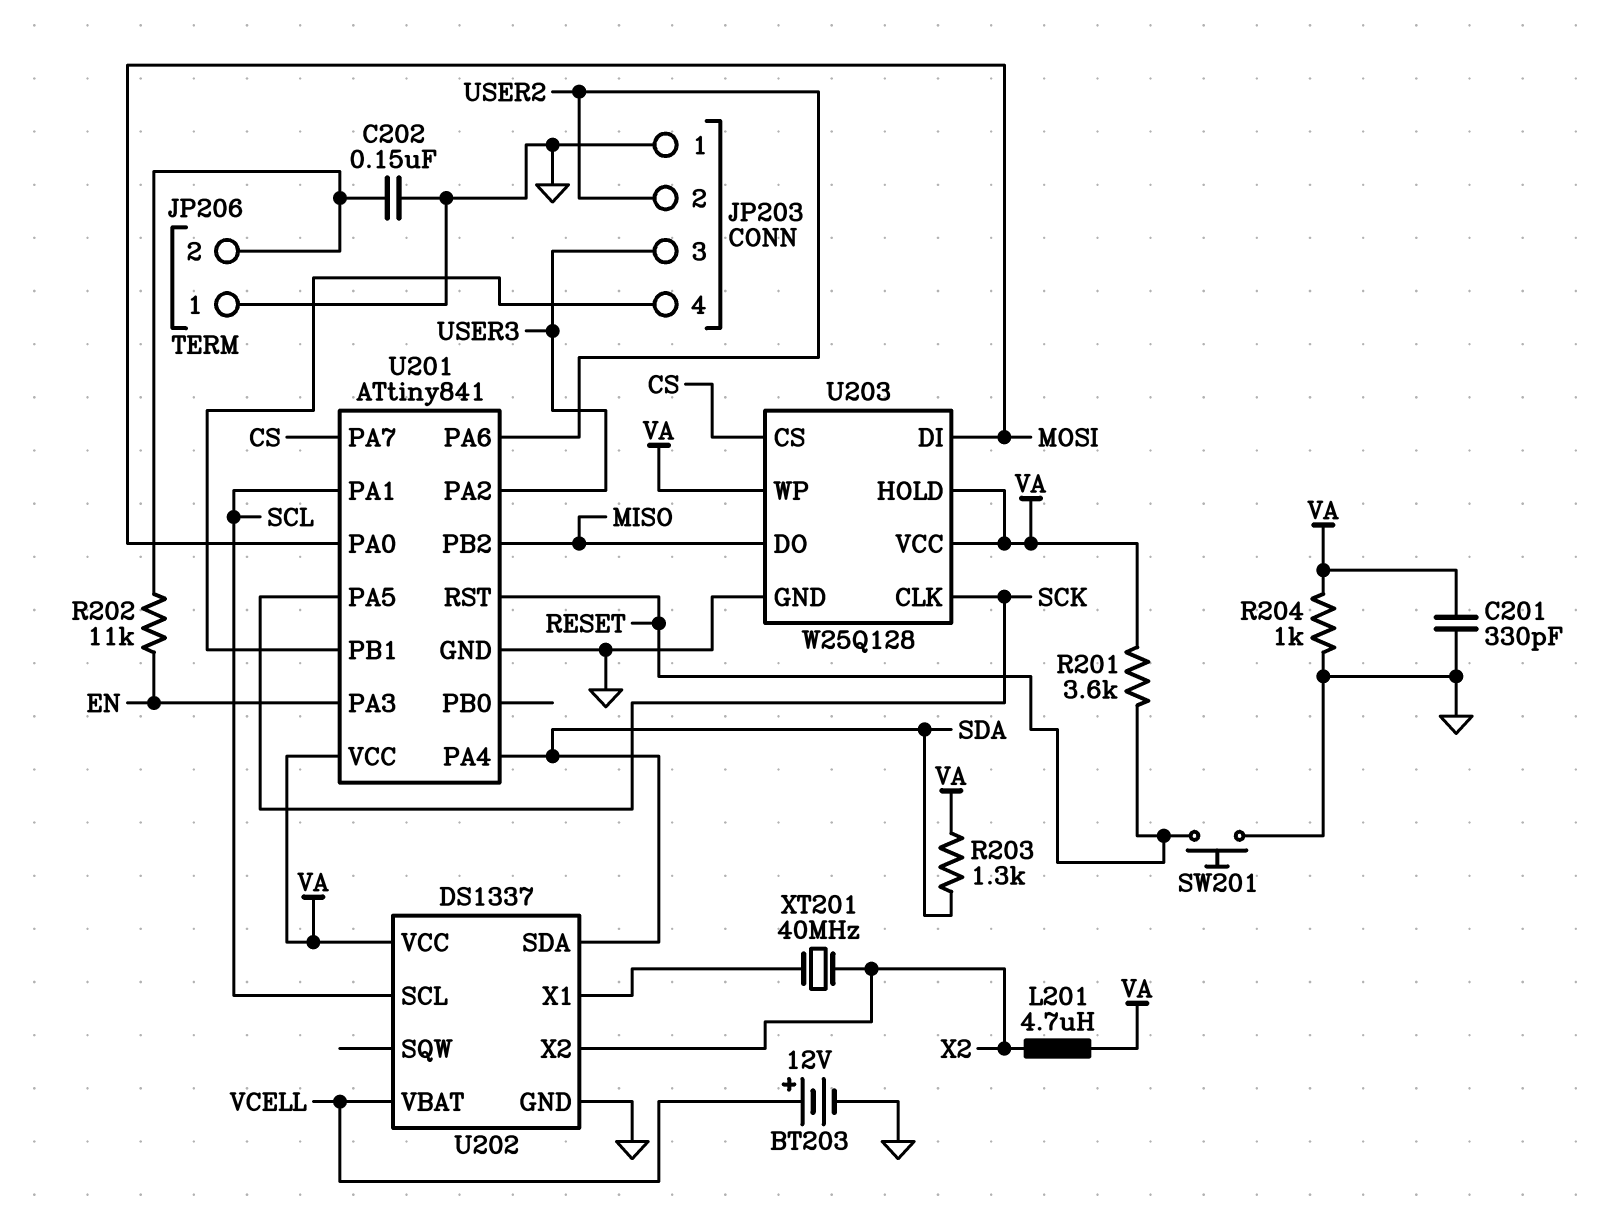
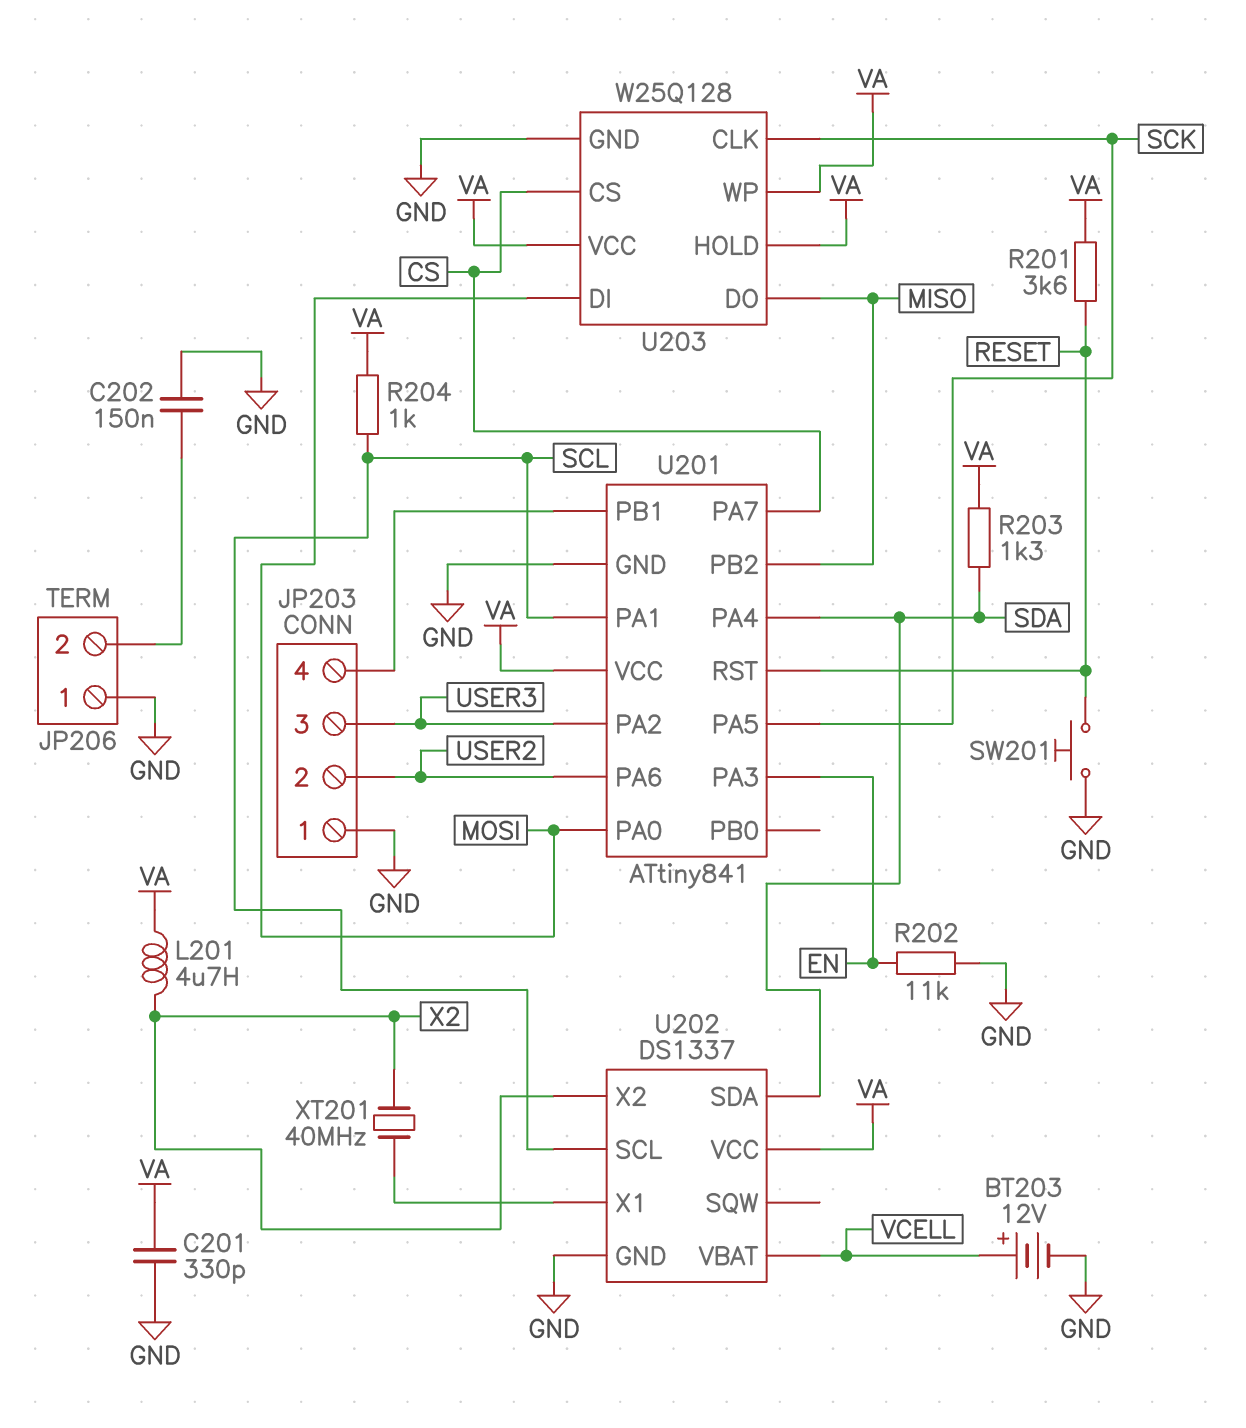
R202: 11k (EN, JP206/2) -> 11k (EN, GND)
R204: 1k (GND, VA) -> 1k (SCL, VA)

